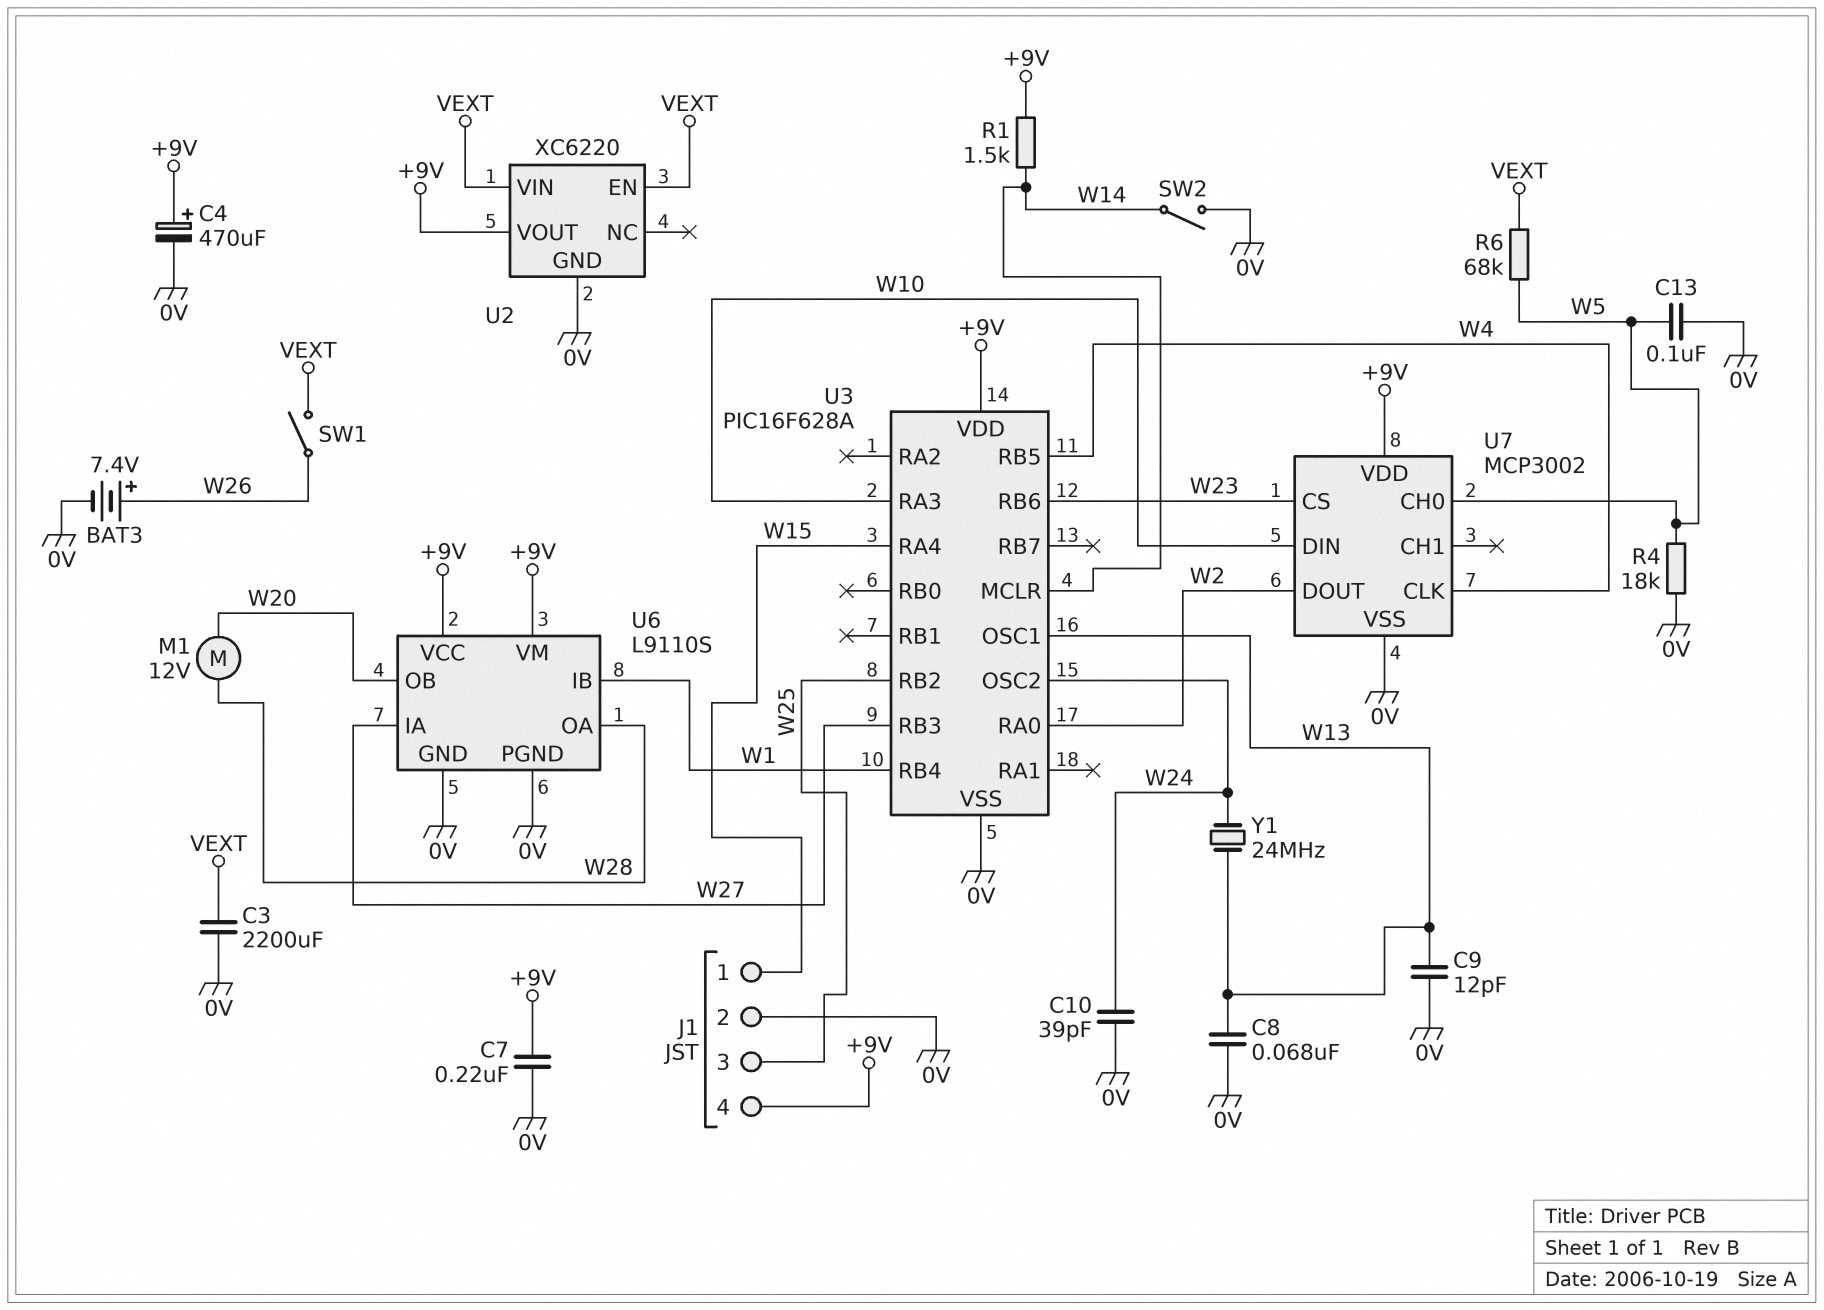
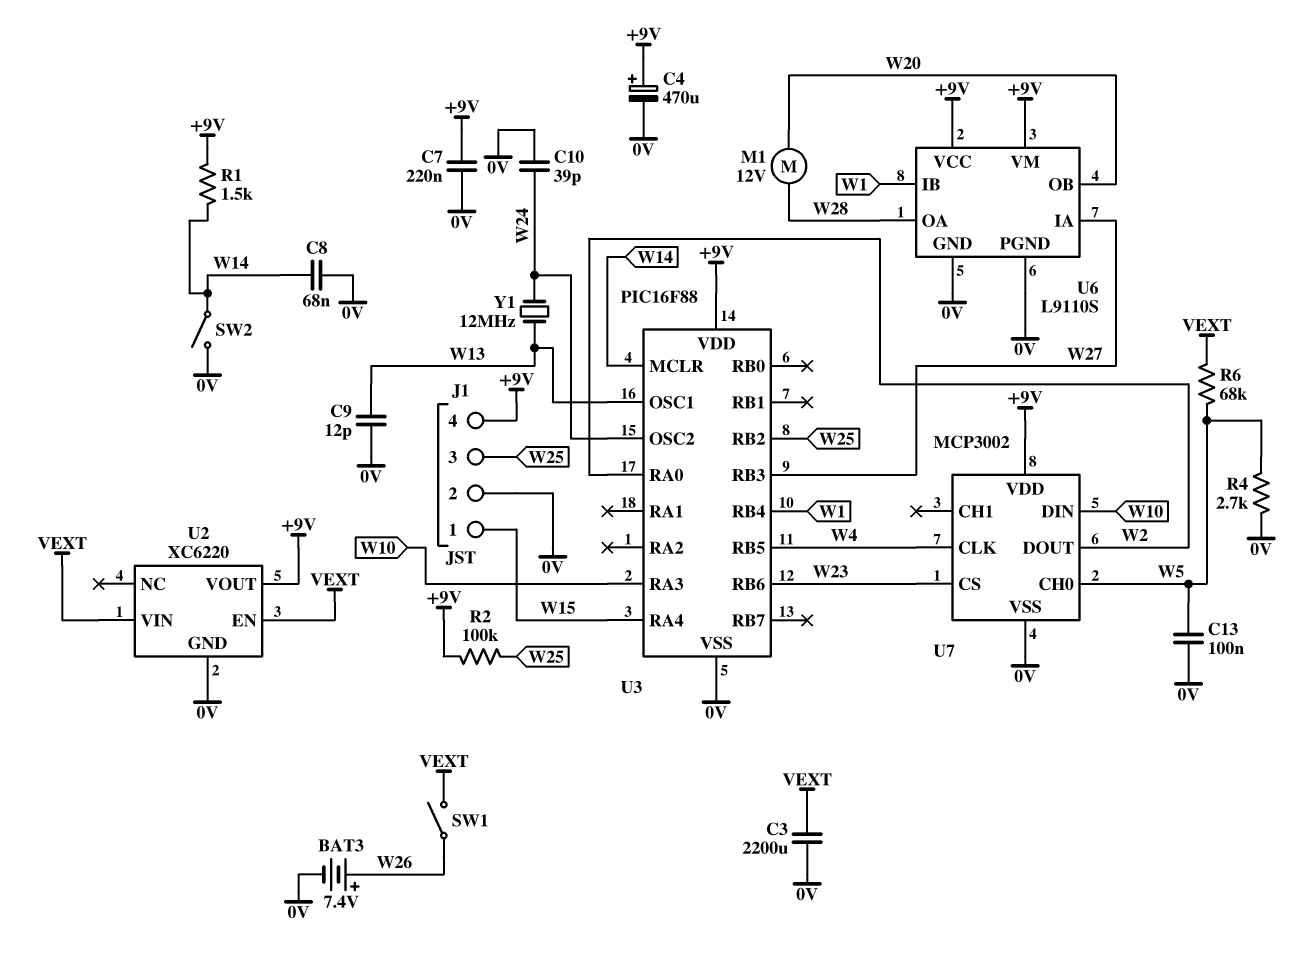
C8: 68nF (0V, W13) -> 68nF (0V, W14)
R2: none -> 100k (+9V, W25)
R4: 18k (0V, W5) -> 2.7k (0V, W5)
U3: PIC16F628A -> PIC16F88
Y1: 24MHz (W13, W24) -> 12MHz (W13, W24)

